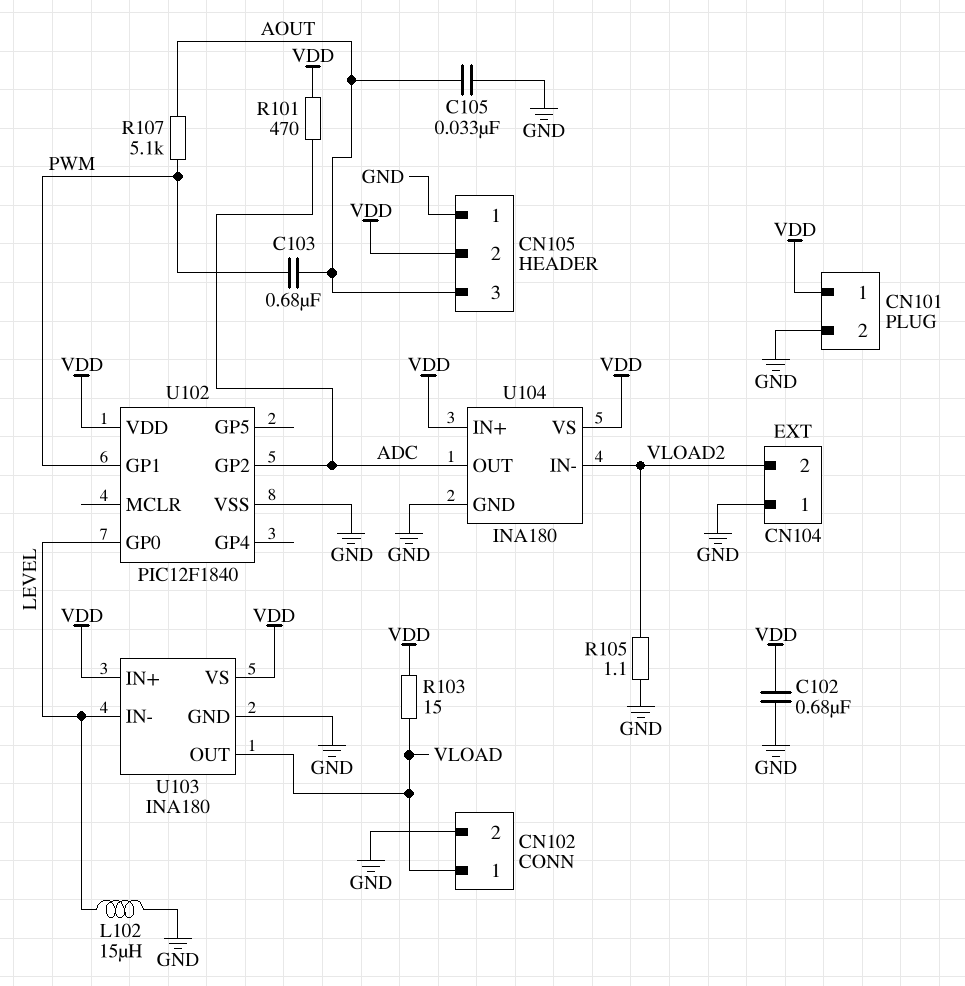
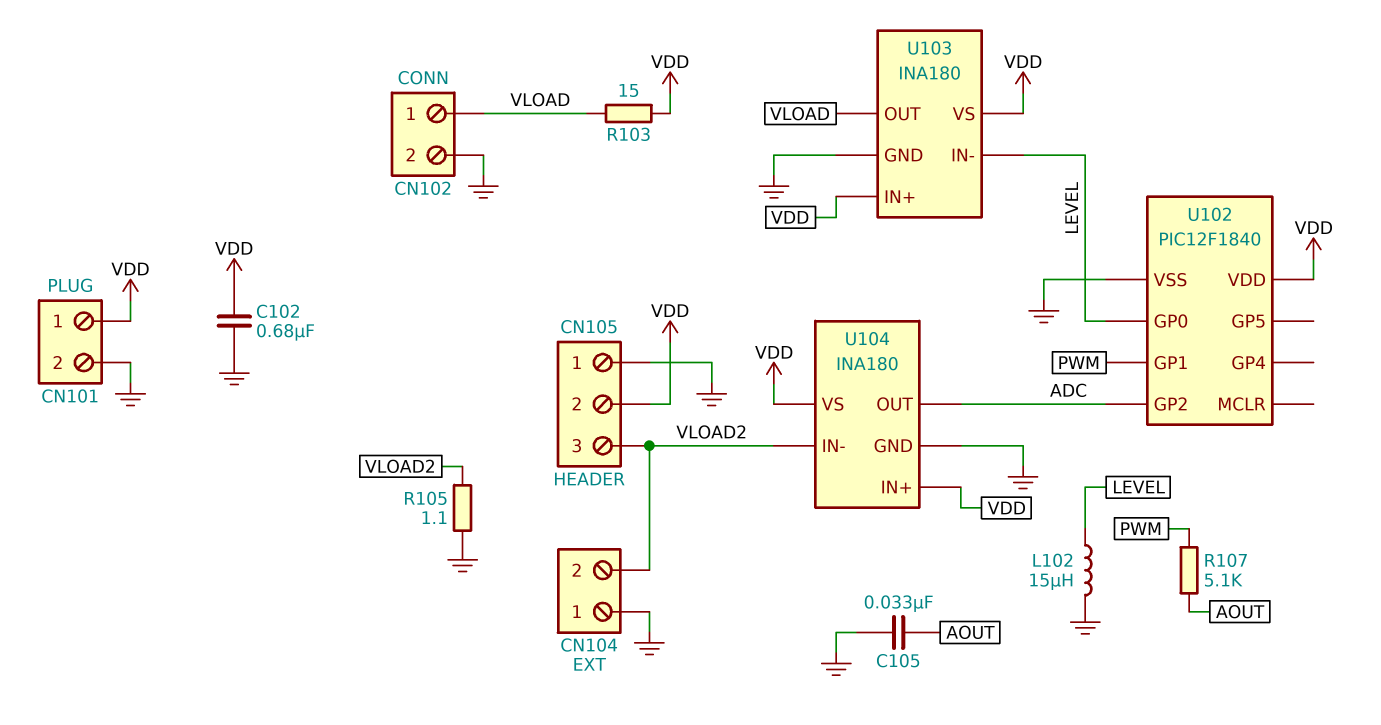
C103: 680nF (AOUT, PWM) -> none
CN105 pin 3: AOUT -> VLOAD2
R101: 470 (ADC, VDD) -> none

